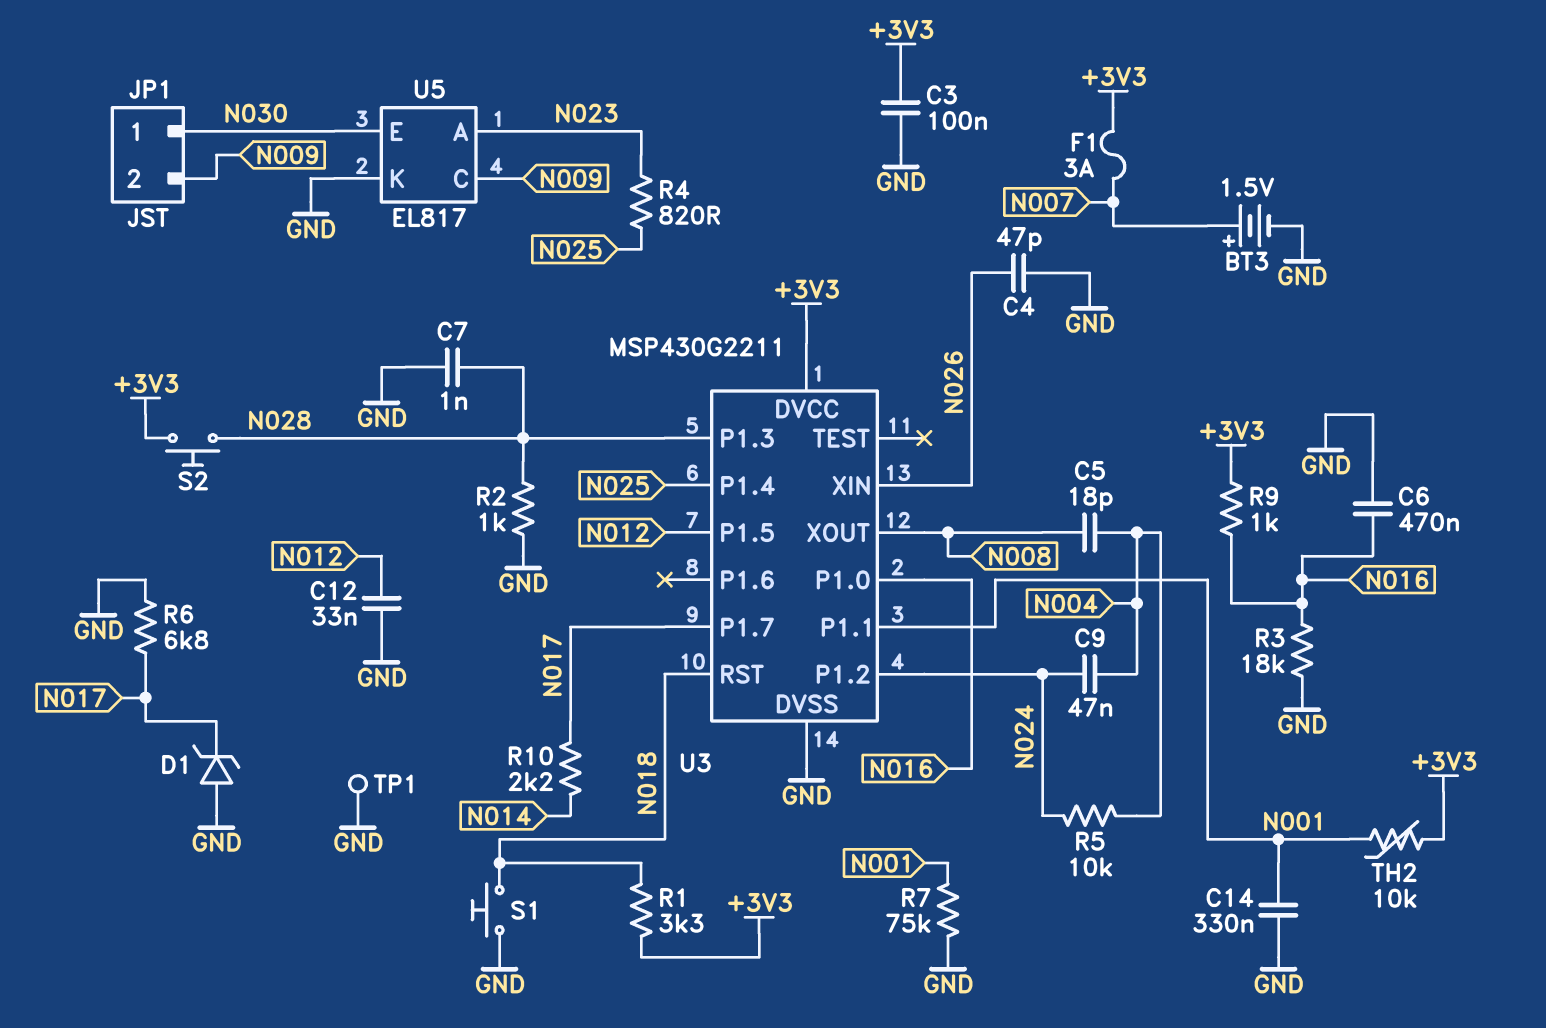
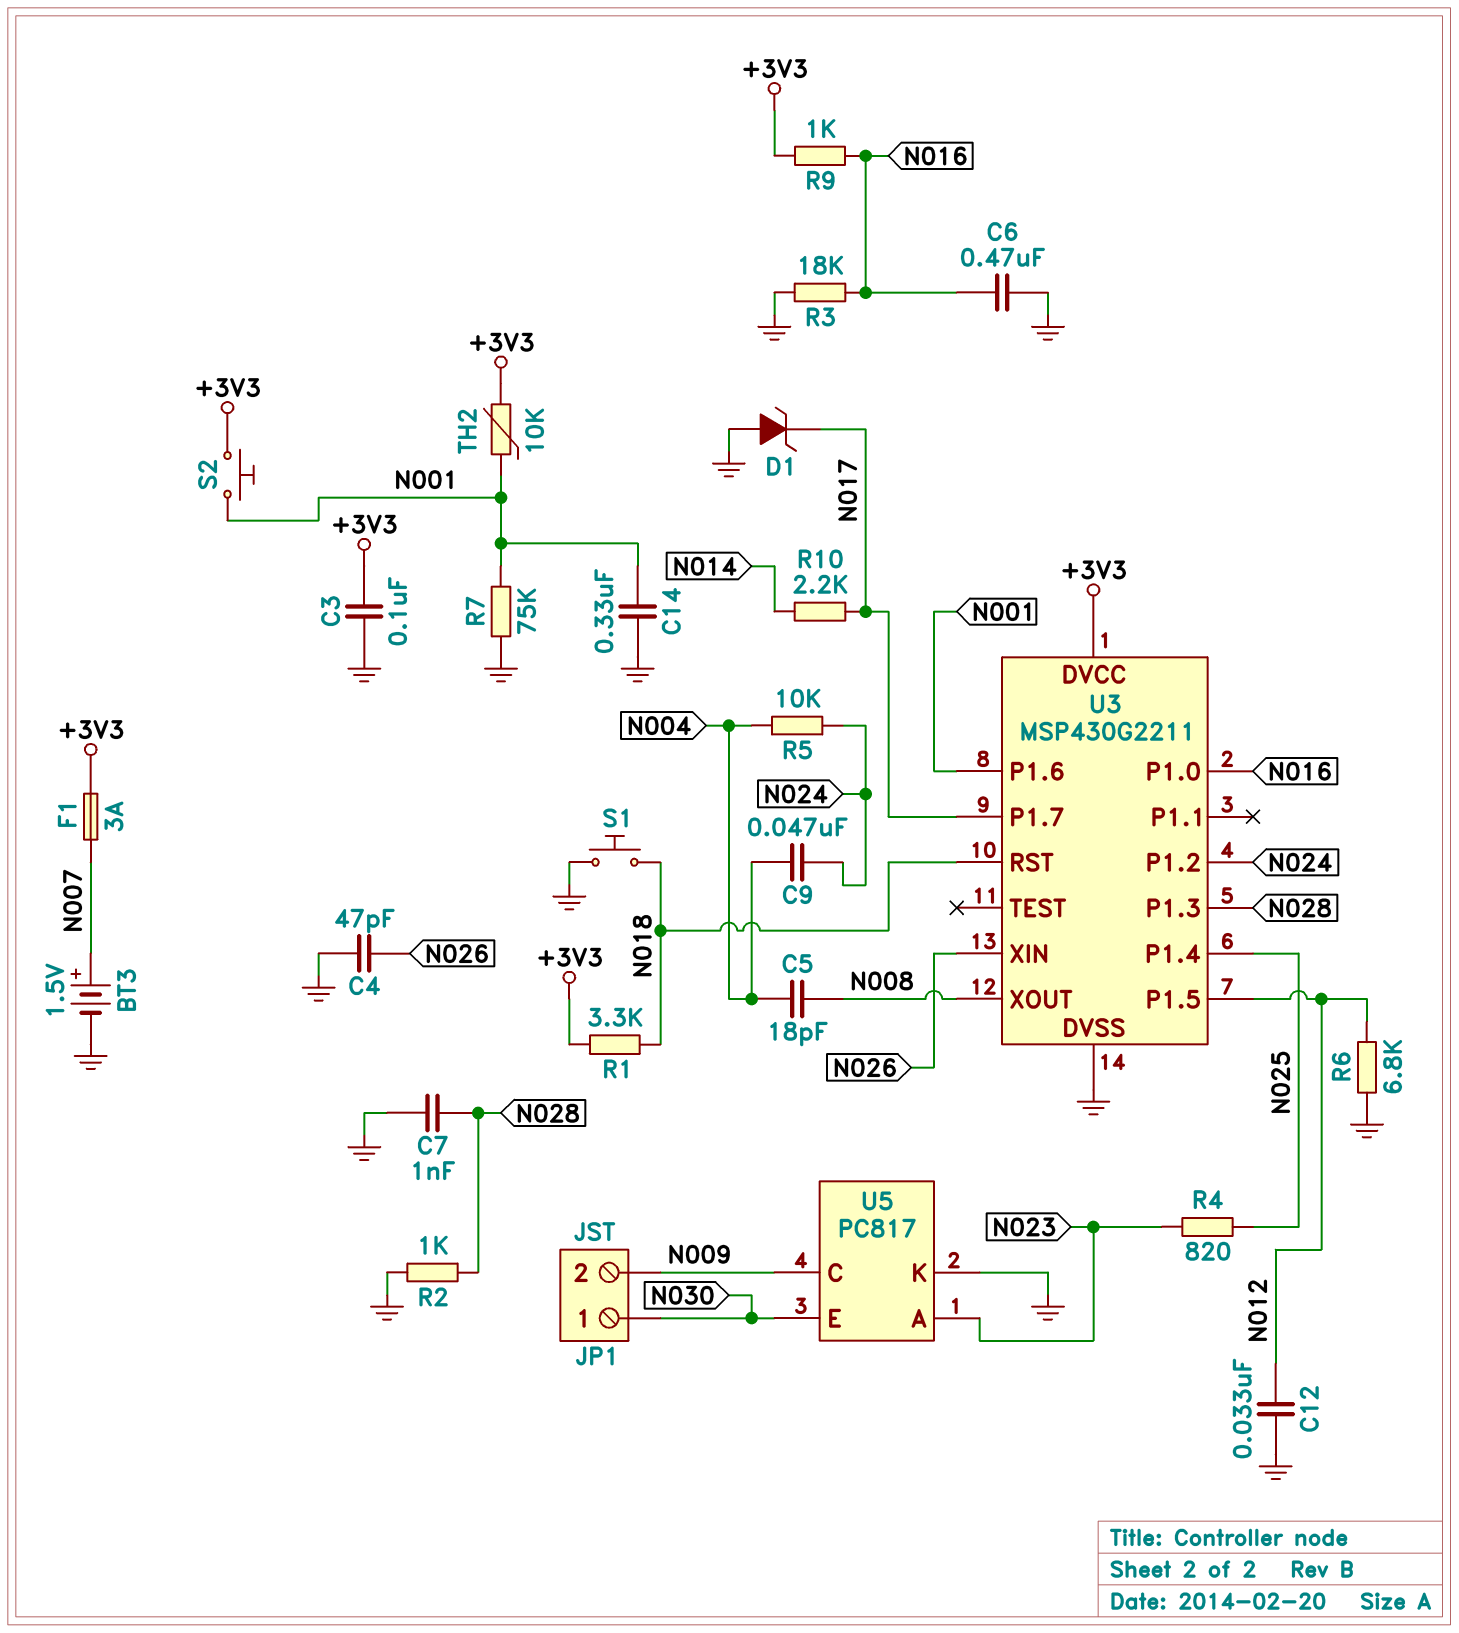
R6: 6.8k (GND, N017) -> 6.8k (GND, N012)
S2: button (+3V3, N028) -> button (+3V3, N001)
TP1: test point (GND) -> none
U3 pin P1.1: N001 -> none
U3 pin P1.6: none -> N001
U5: EL817 -> PC817

